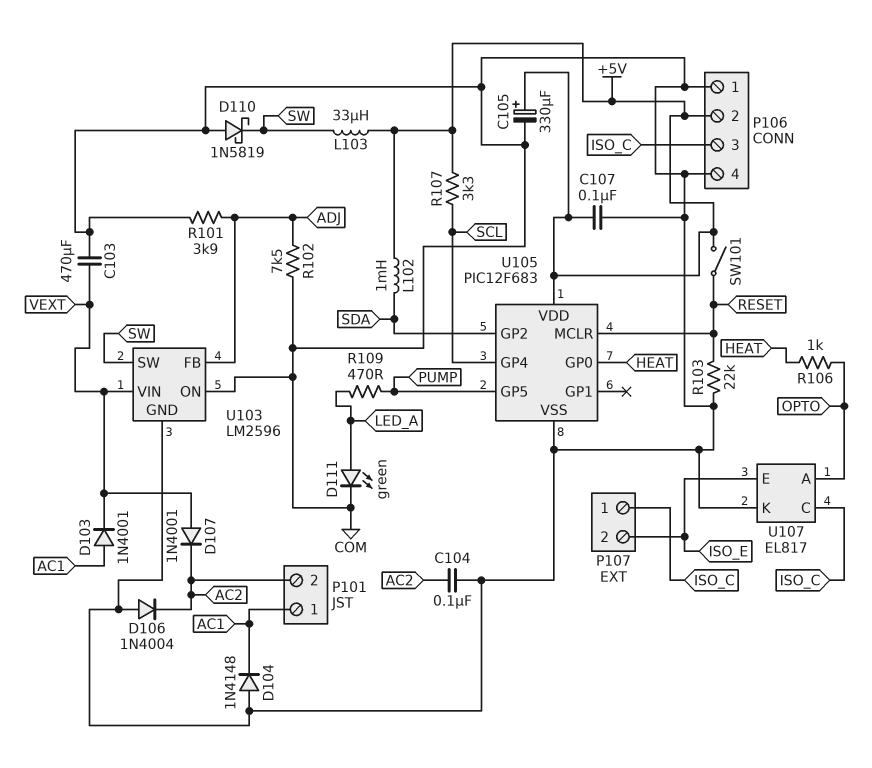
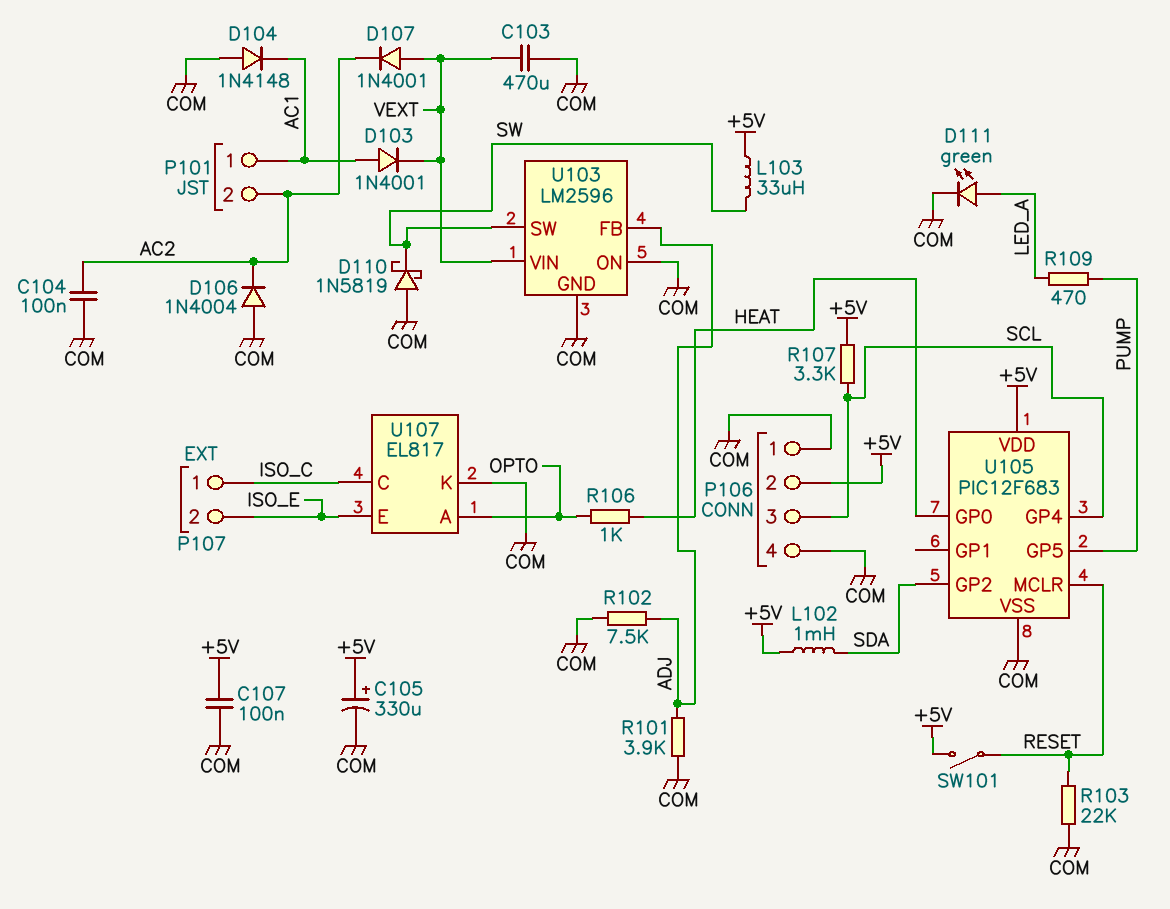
P106 pin 3: ISO_C -> SCL

